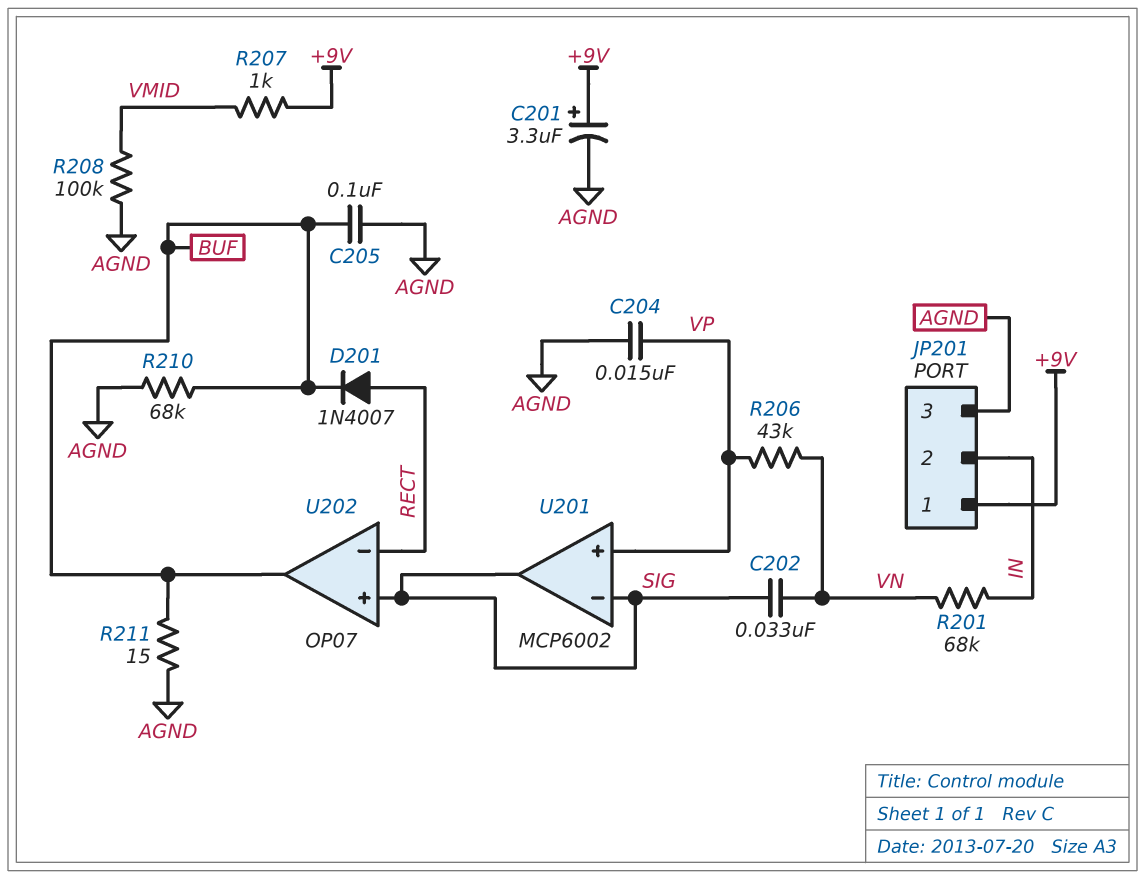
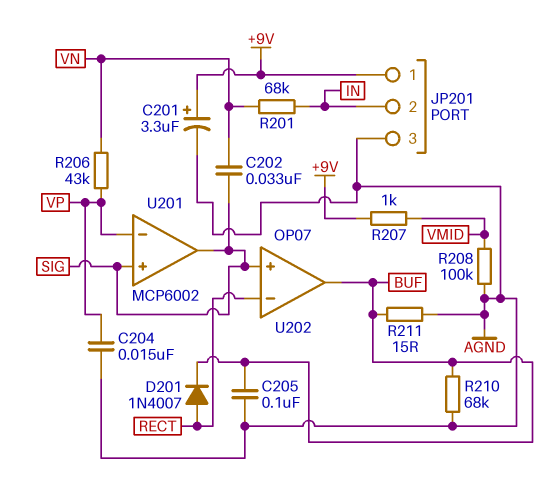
U201 pin in+: VP -> SIG
U201 pin in-: SIG -> VP

